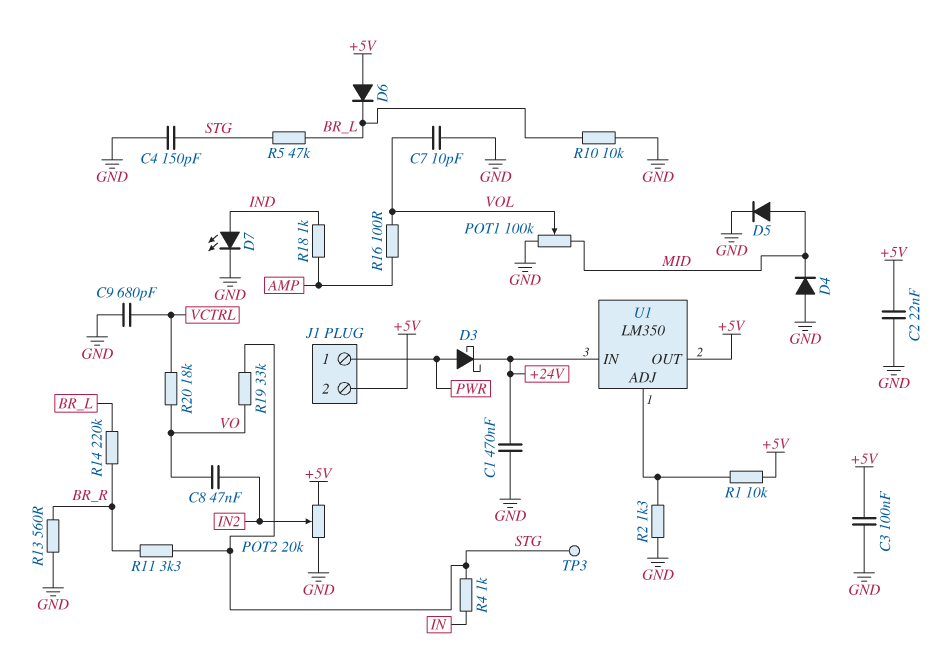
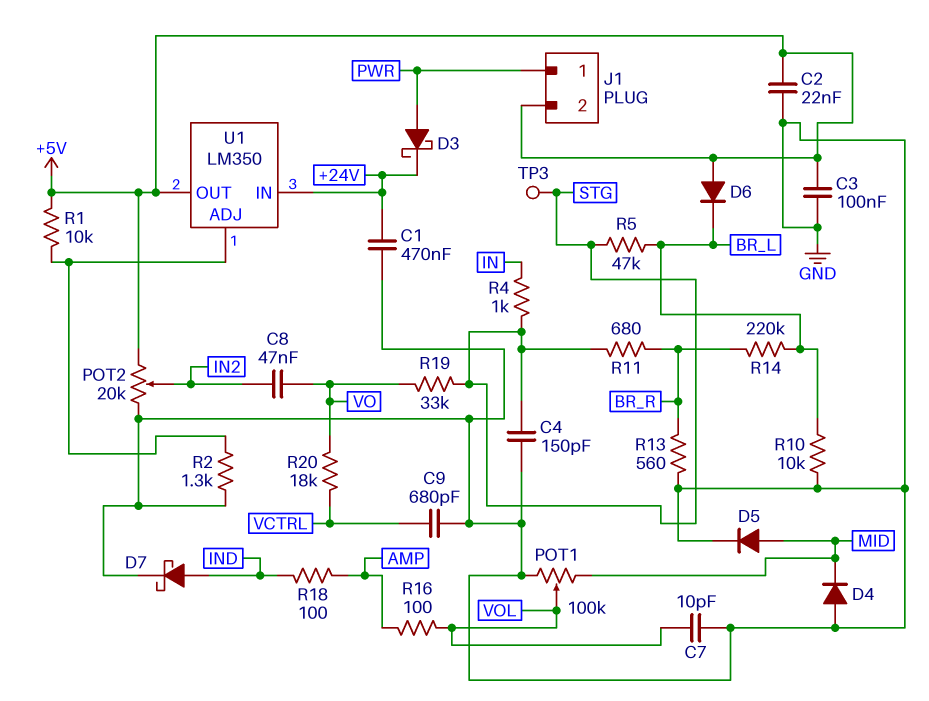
D7: LED (A IND, K GND) -> schottky (A IND, K GND)
R11: 3.3k (BR_R, STG) -> 680 (BR_R, STG)
R18: 1k (AMP, IND) -> 100 (AMP, IND)

